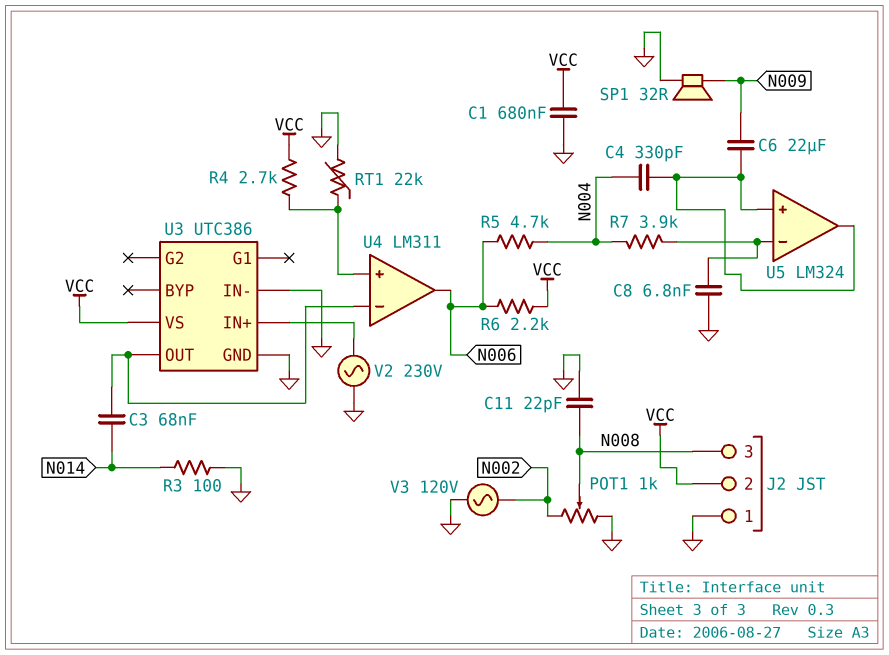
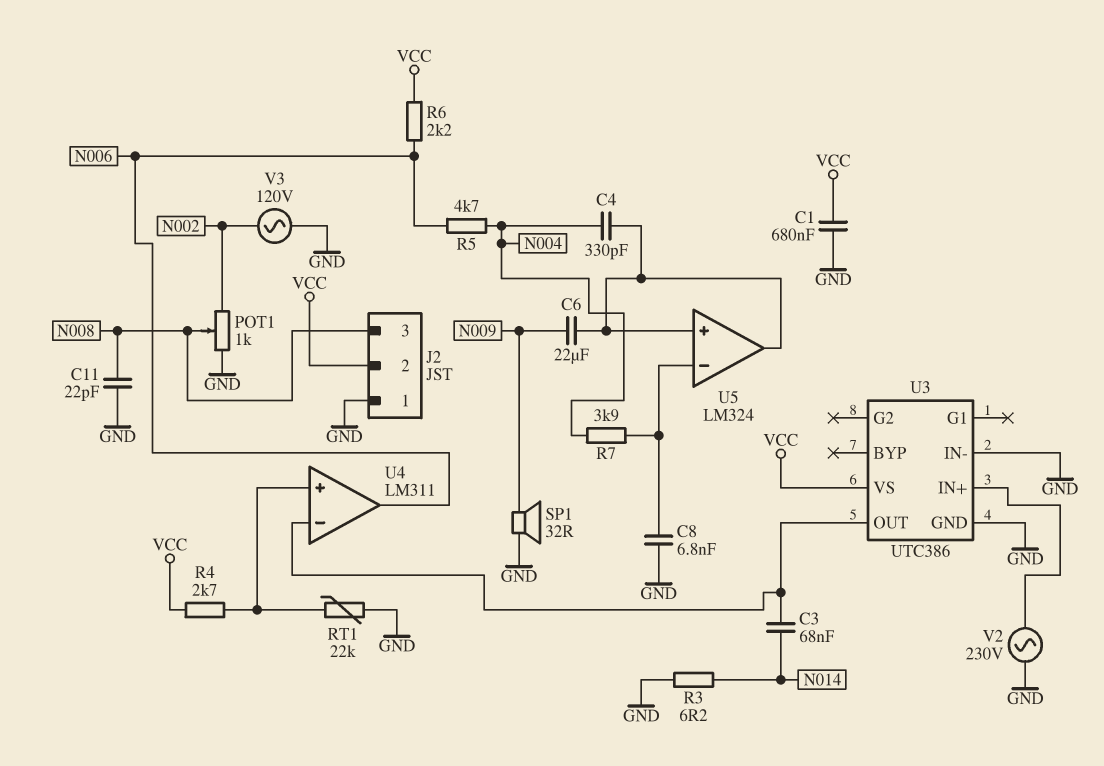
R3: 100 (GND, N014) -> 6.2 (GND, N014)

